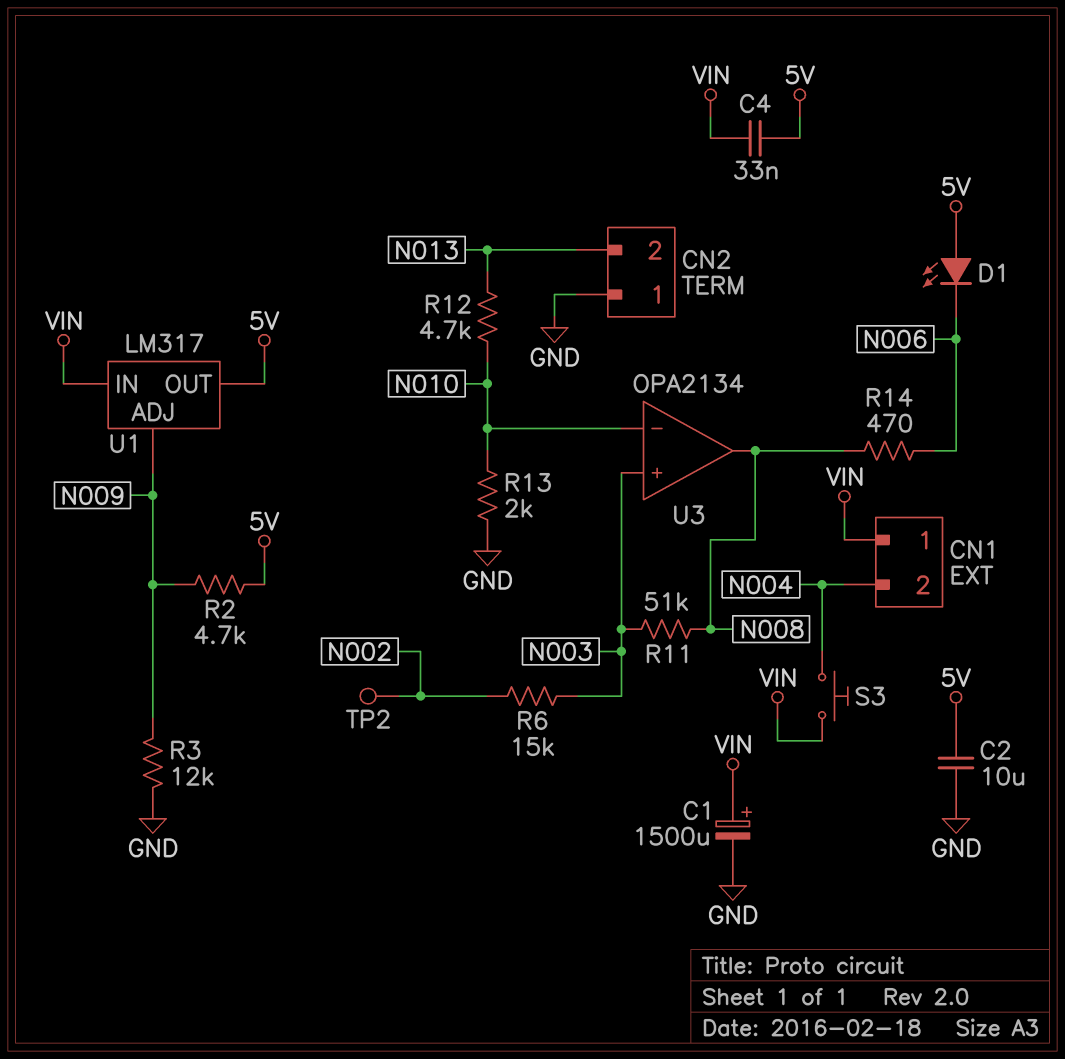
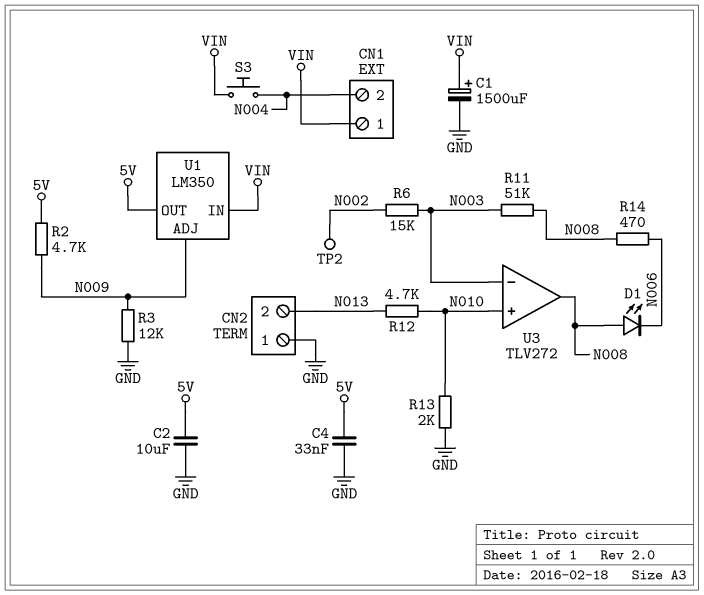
C4: 33nF (5V, VIN) -> 33nF (5V, GND)
D1: LED (A 5V, K N006) -> LED (A N008, K N006)
U1: LM317 -> LM350
U3: OPA2134 -> TLV272
U3 pin in+: N003 -> N010
U3 pin in-: N010 -> N003

